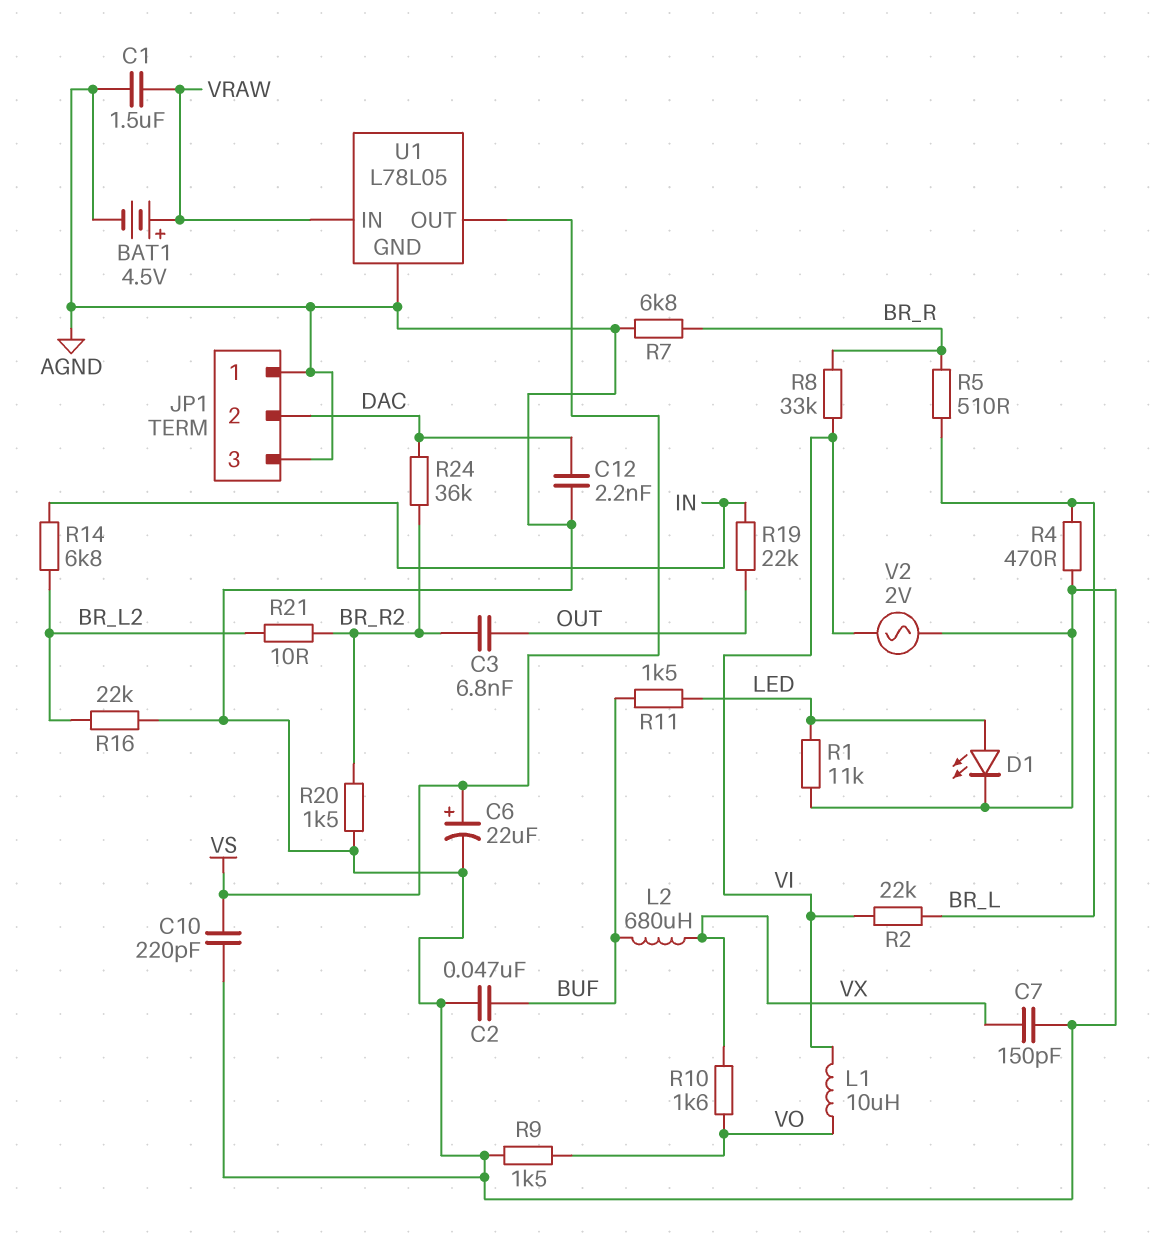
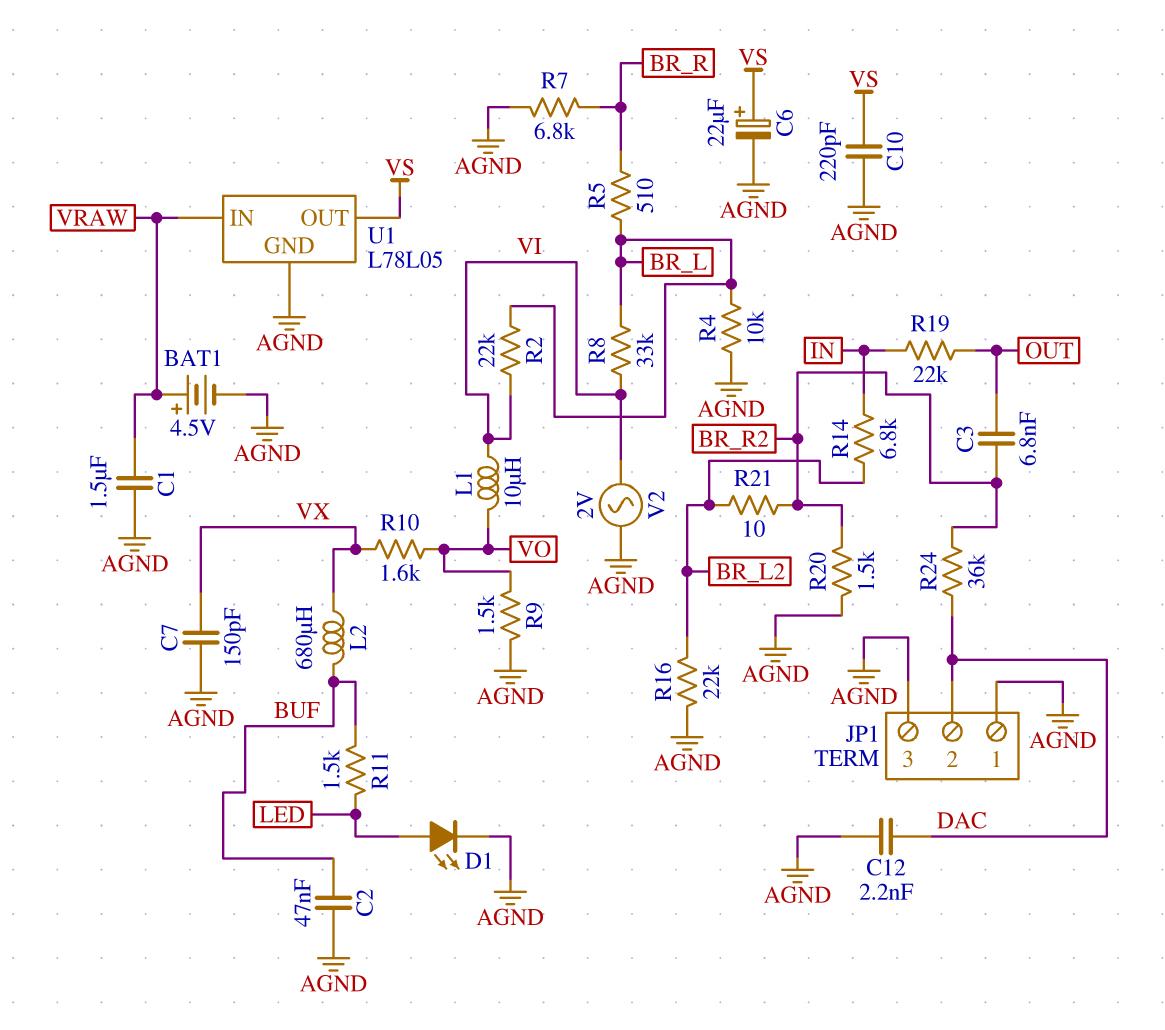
R1: 11k (AGND, LED) -> none
R4: 470 (AGND, BR_L) -> 10k (AGND, BR_L)
R8: 33k (BR_R, VI) -> 33k (BR_L, VI)

